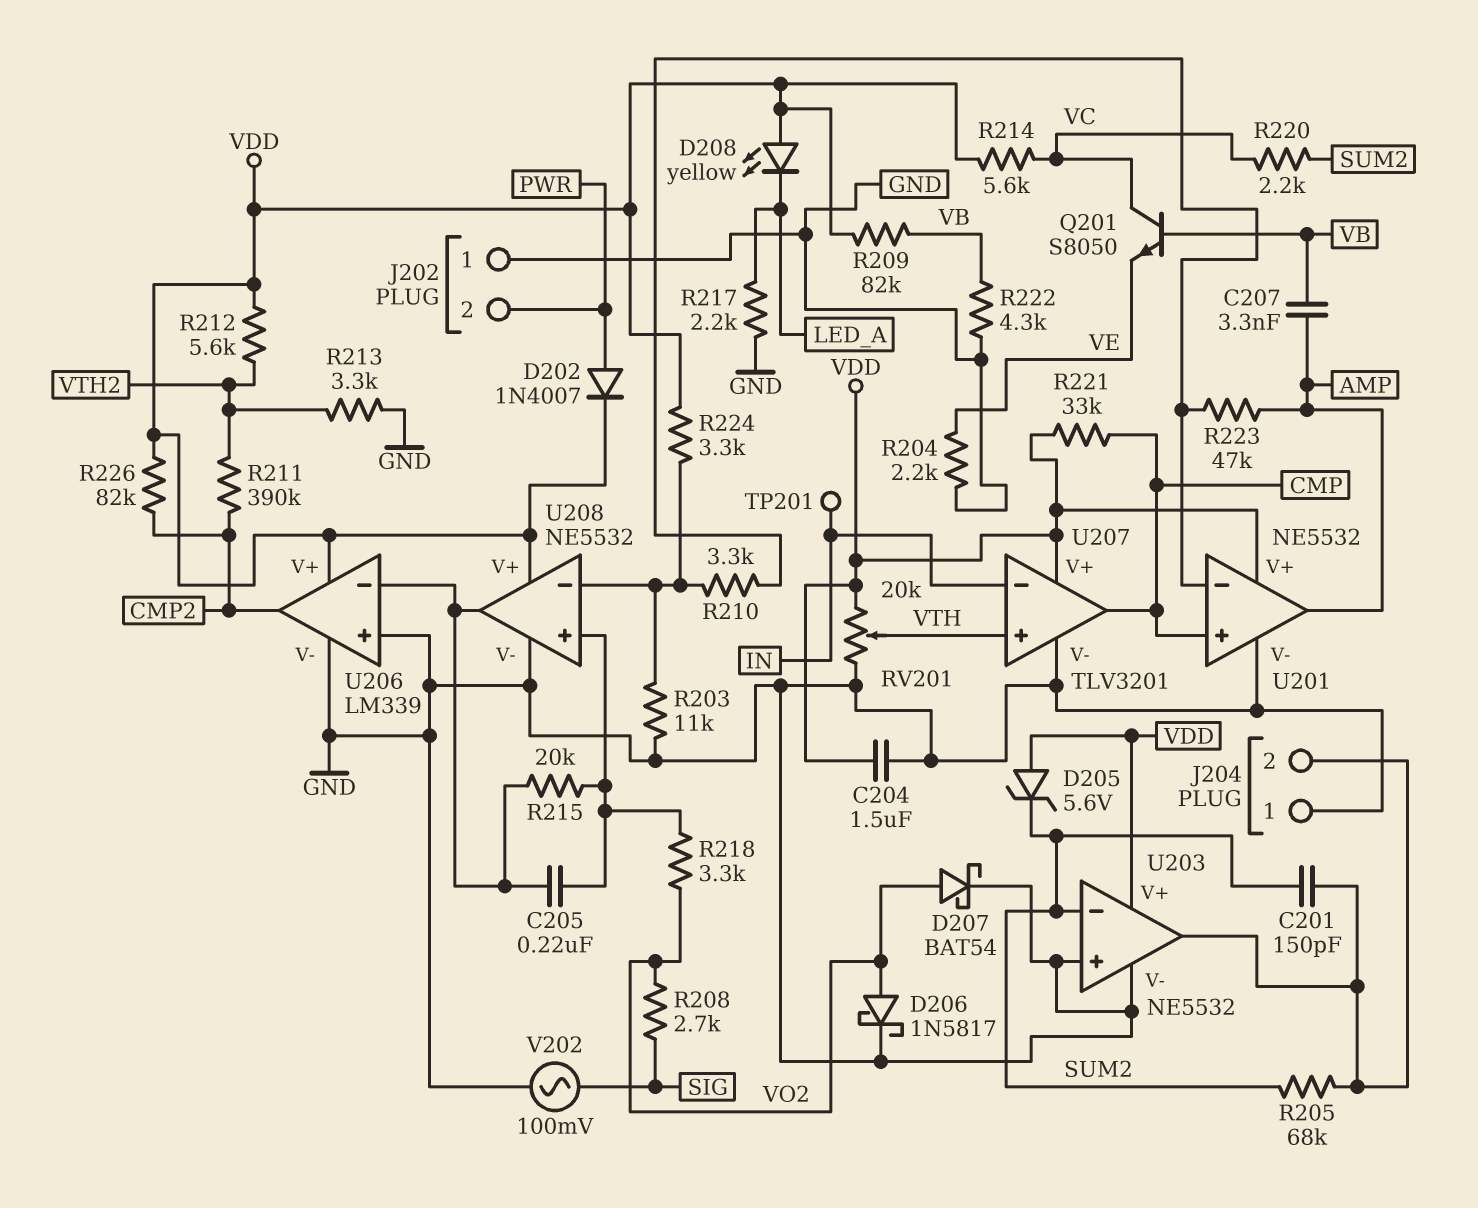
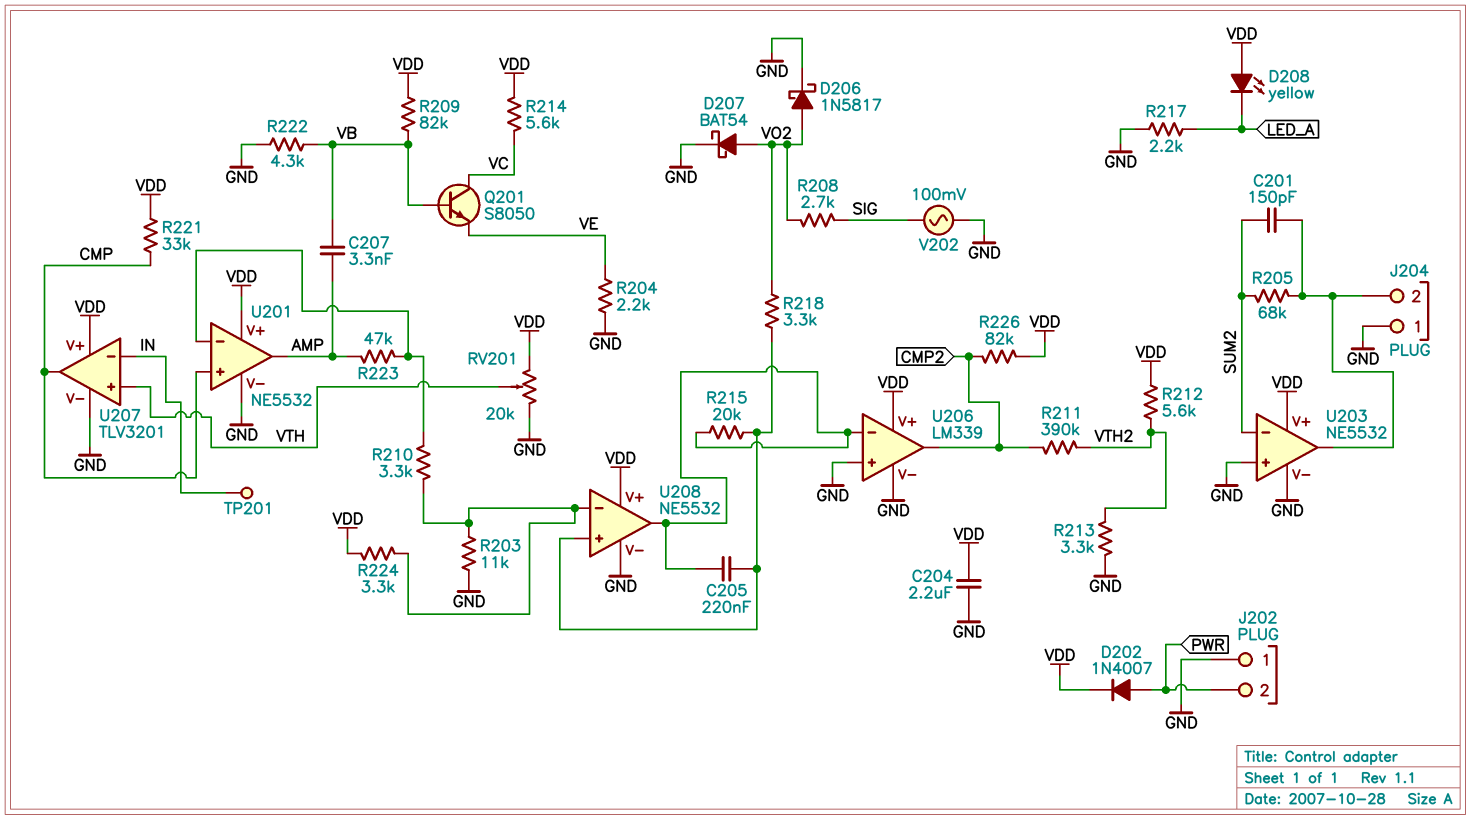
C204: 1.5uF (GND, VDD) -> 2.2uF (GND, VDD)
D205: zener 5.6V (A VDD, K SUM2) -> none
R220: 2.2k (SUM2, VC) -> none

